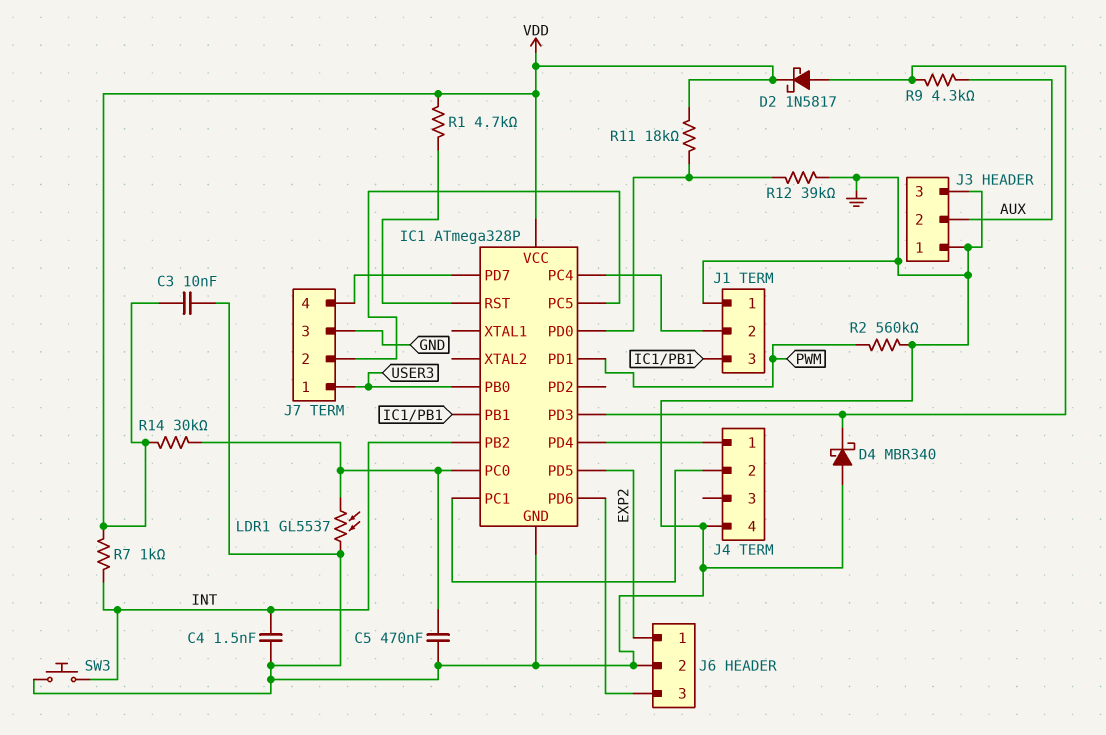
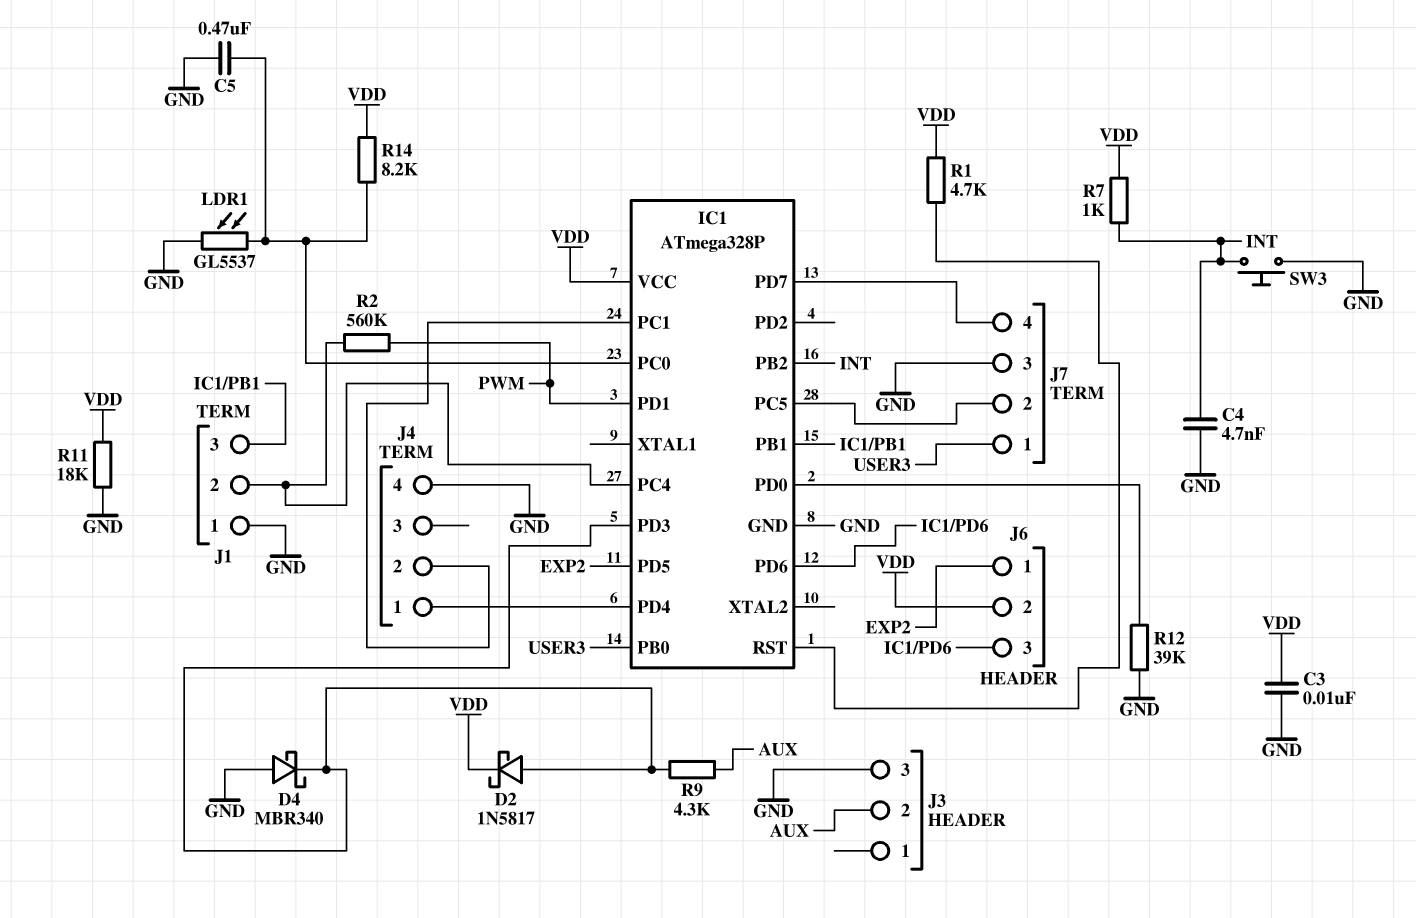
C4: 1.5nF (GND, INT) -> 4.7nF (GND, INT)
J3 pin 1: GND -> none
J6 pin 2: GND -> VDD
R2: 560k (GND, PWM) -> 560k (IC1/PC4, PWM)
R11: 18k (IC1/PD0, VDD) -> 18k (GND, VDD)
R14: 30k (IC1/PC0, VDD) -> 8.2k (IC1/PC0, VDD)

